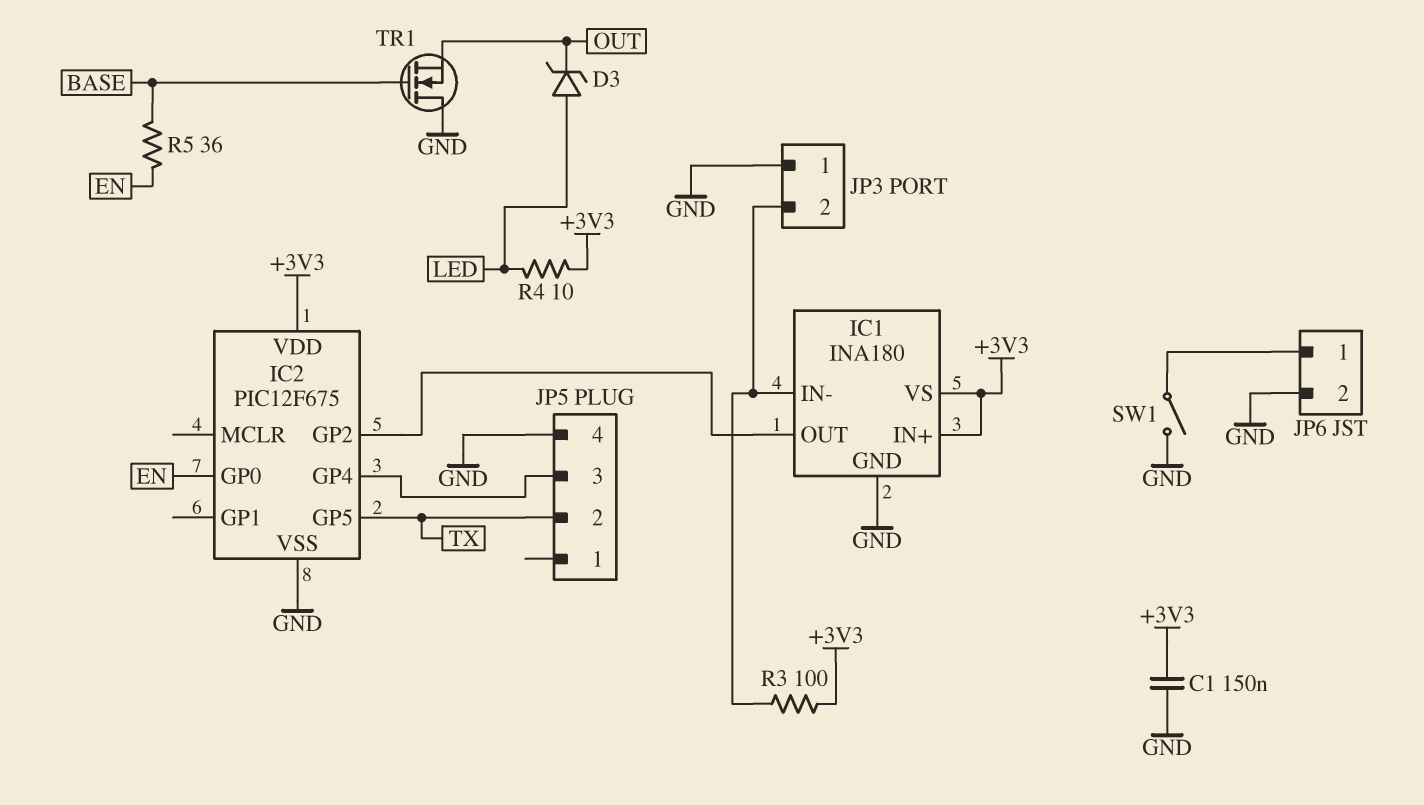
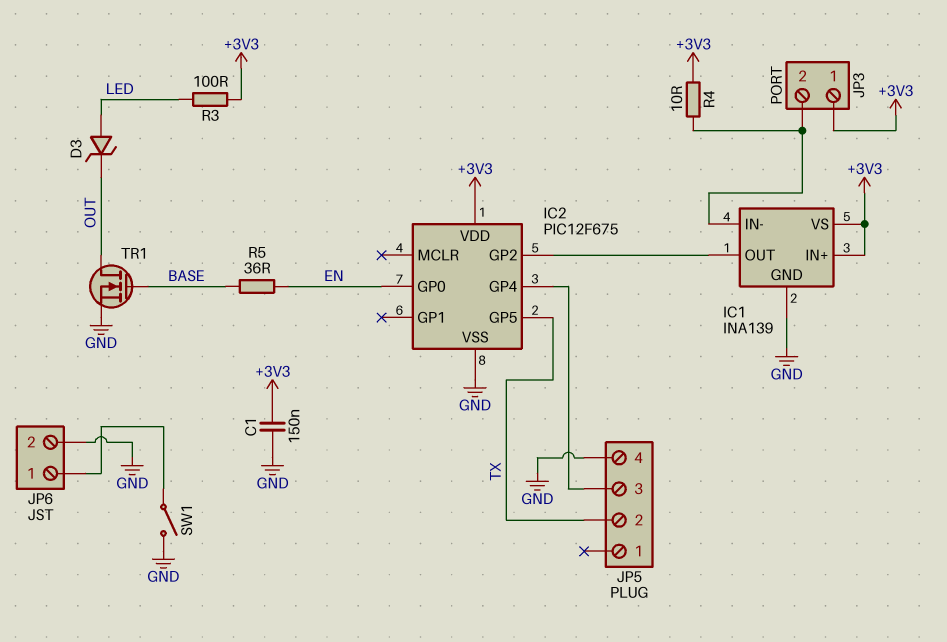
IC1: INA180 -> INA139
JP3 pin 1: GND -> +3V3
R3: 100 (+3V3, IC1/IN-) -> 100 (+3V3, LED)
R4: 10 (+3V3, LED) -> 10 (+3V3, IC1/IN-)
TR1: NMOS (G BASE, D GND, S OUT) -> NMOS (G BASE, D OUT, S GND)

